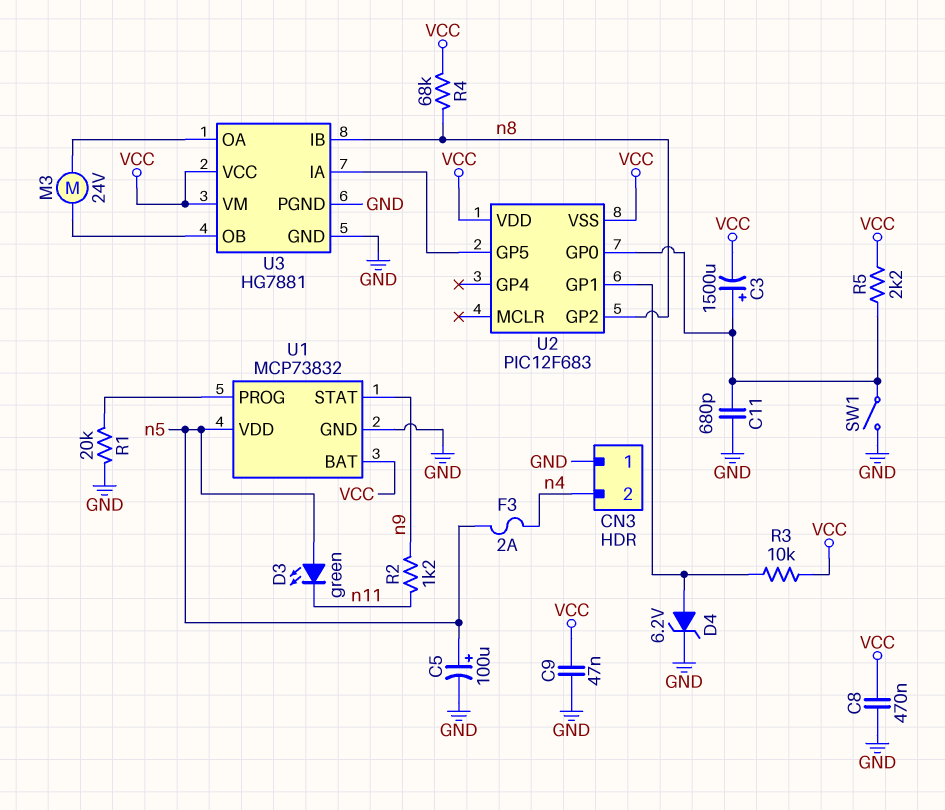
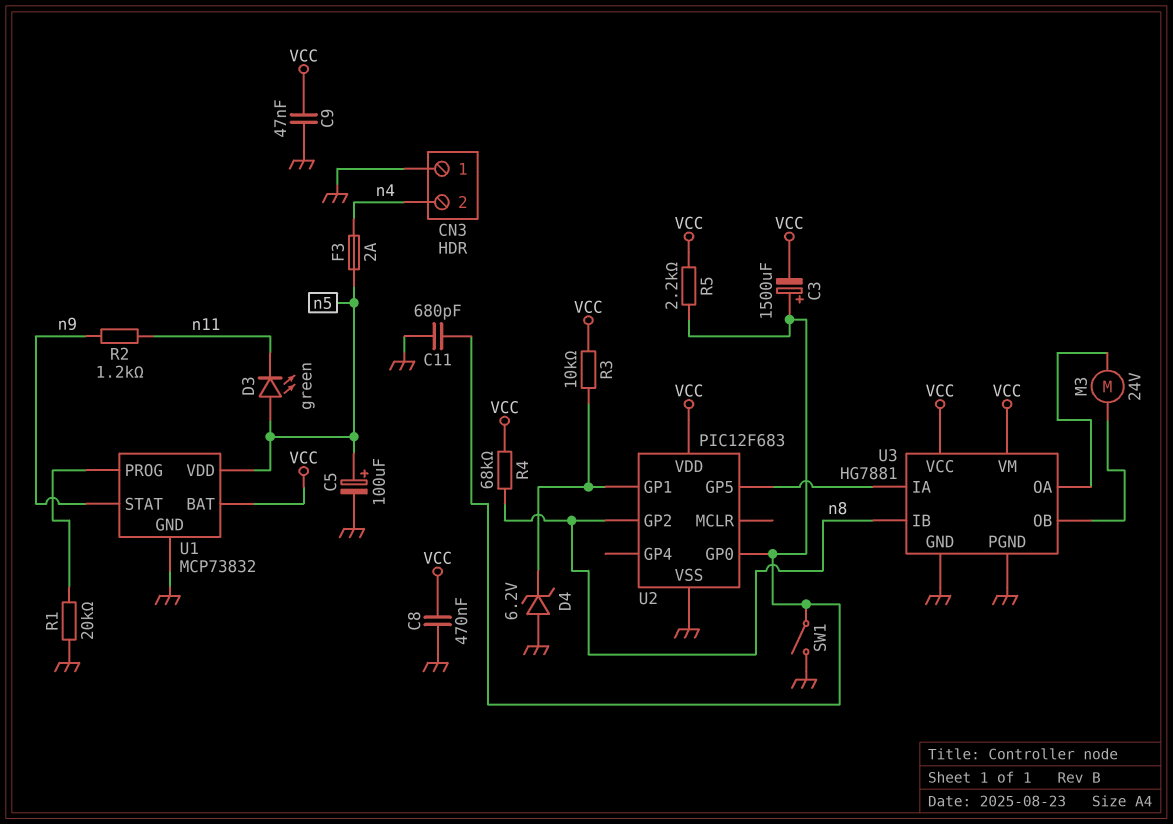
D4: zener 6.2V (A U2/GP1, K GND) -> zener 6.2V (A GND, K U2/GP1)
U2 pin VSS: VCC -> GND

